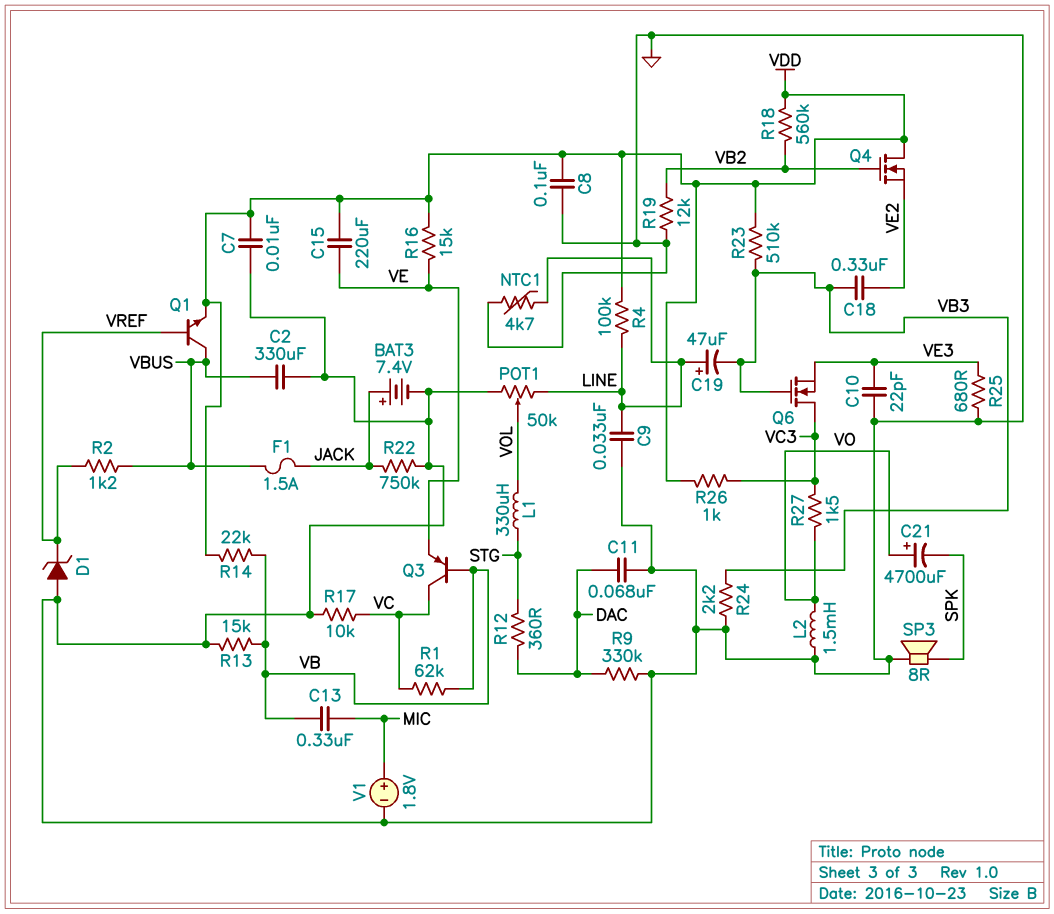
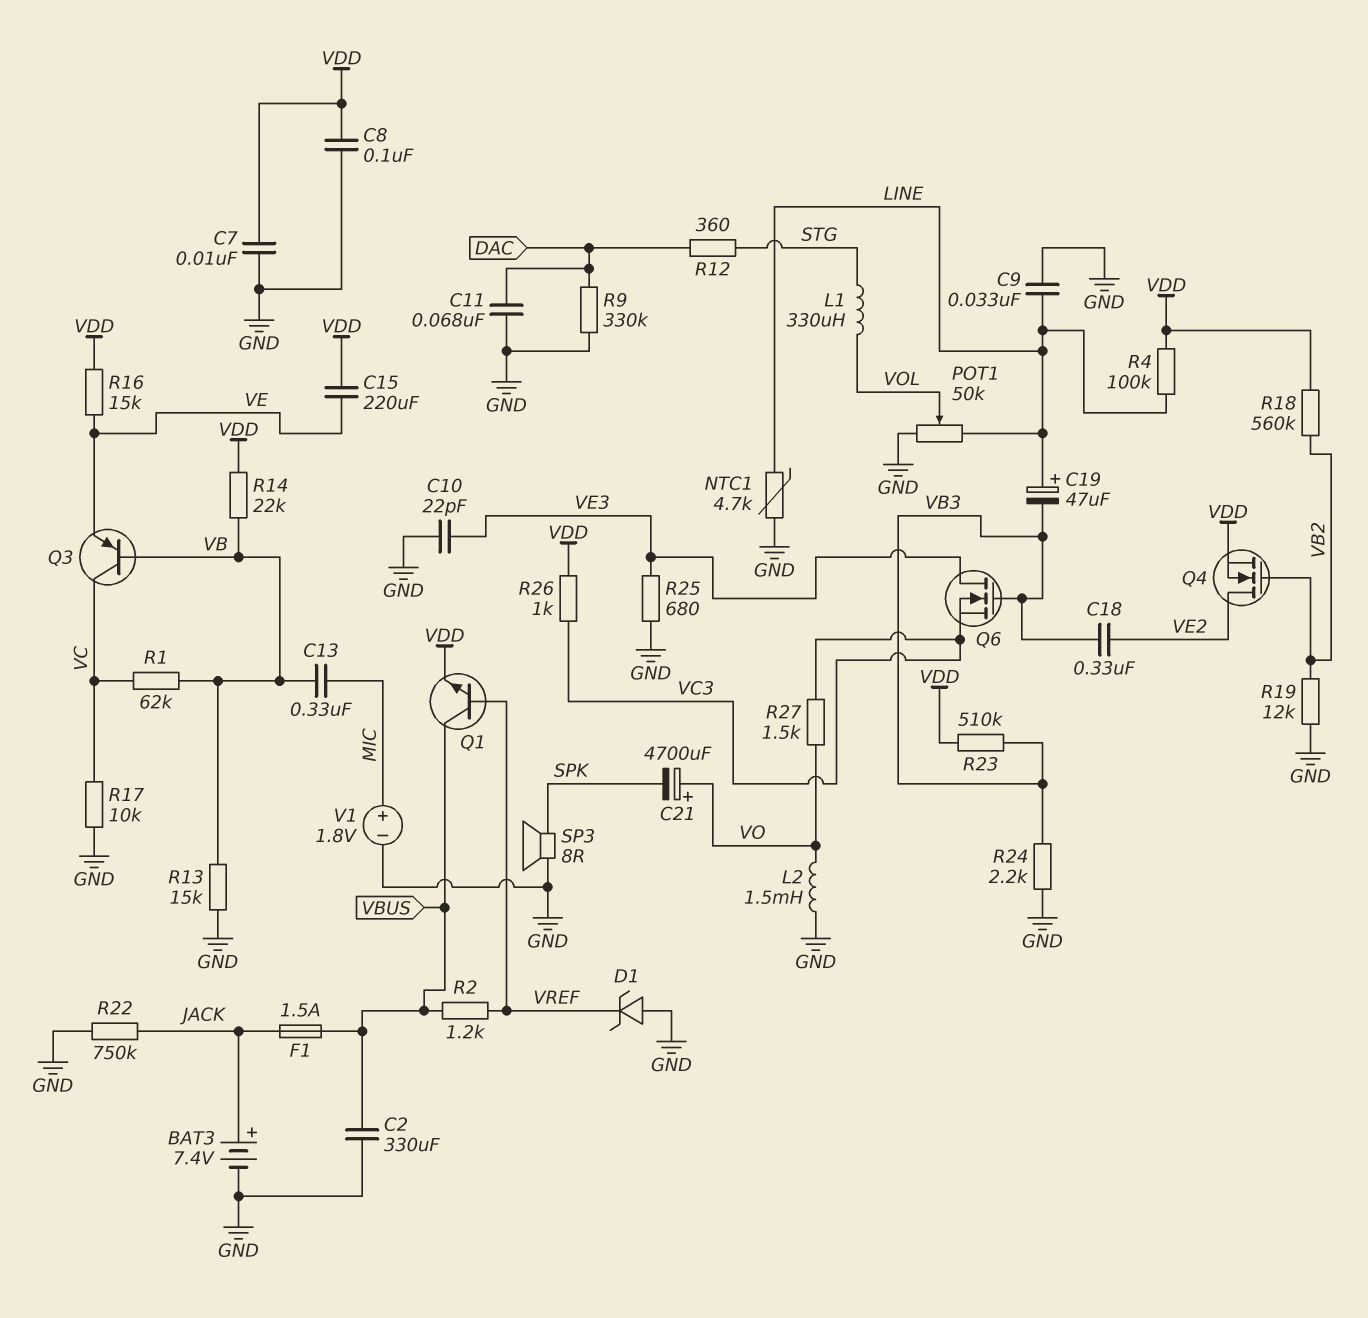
Q4: NMOS (G VB2, D VDD, S VE2) -> NMOS (G VB2, D VE2, S VDD)
Q6: NMOS (G VB3, D VC3, S VE3) -> NMOS (G VB3, D VE3, S VC3)

